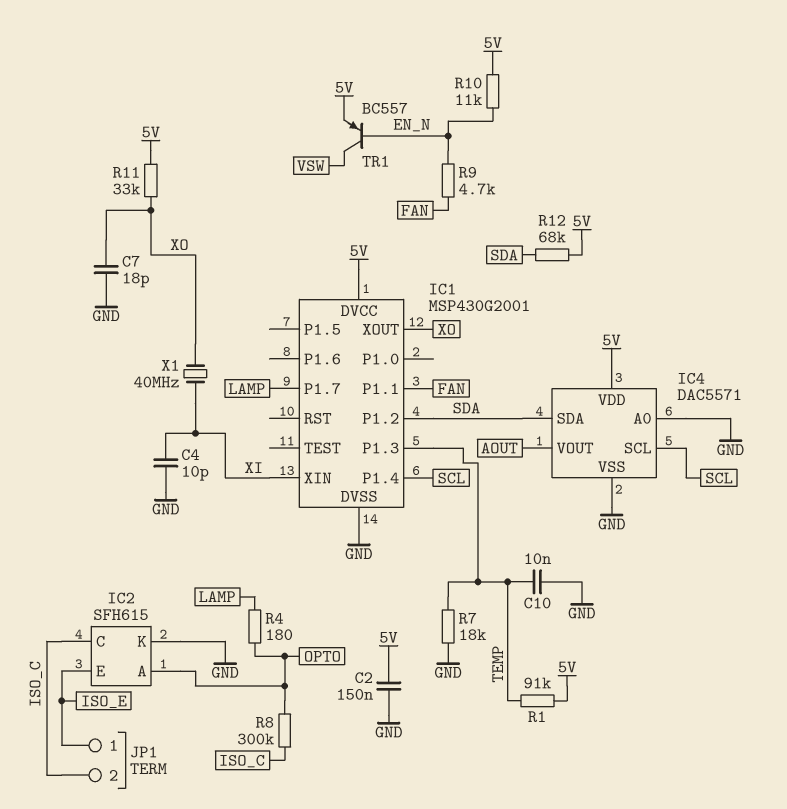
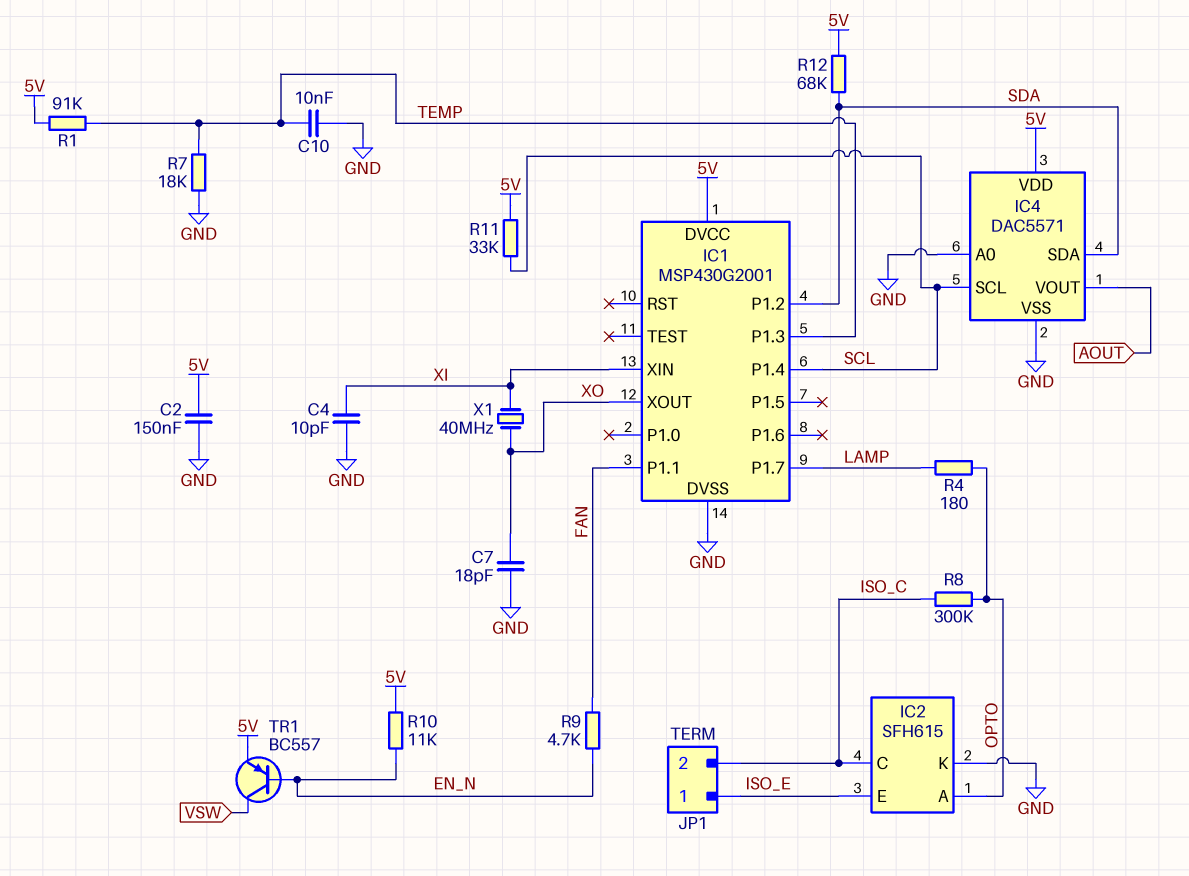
R11: 33k (5V, XO) -> 33k (5V, SCL)

